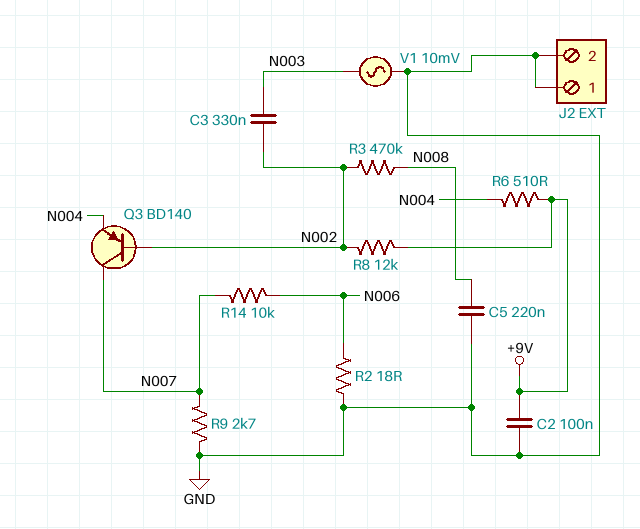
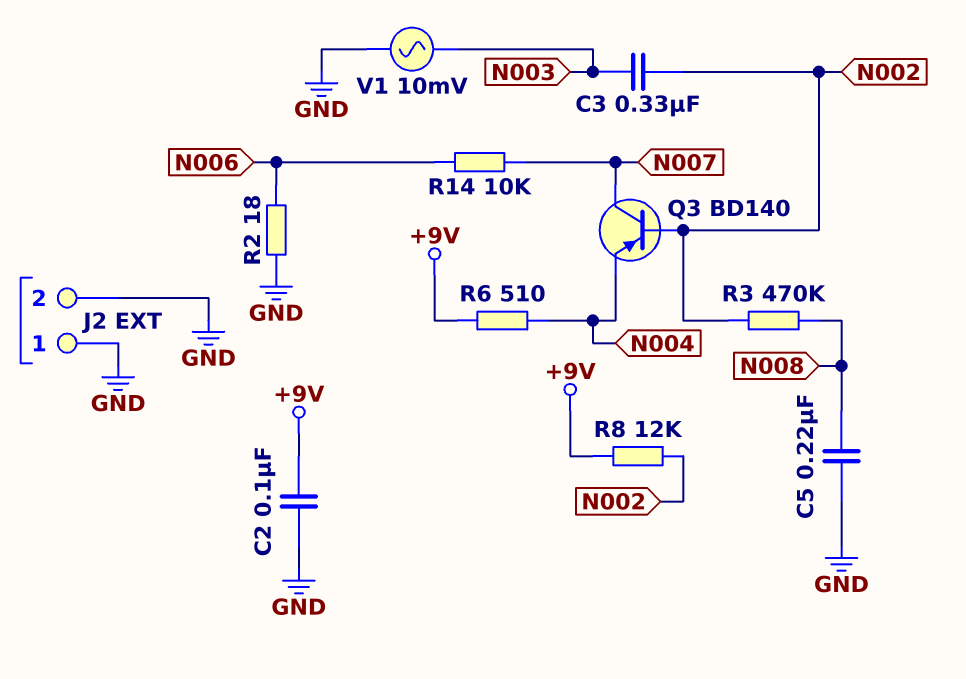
R9: 2.7k (GND, N007) -> none

